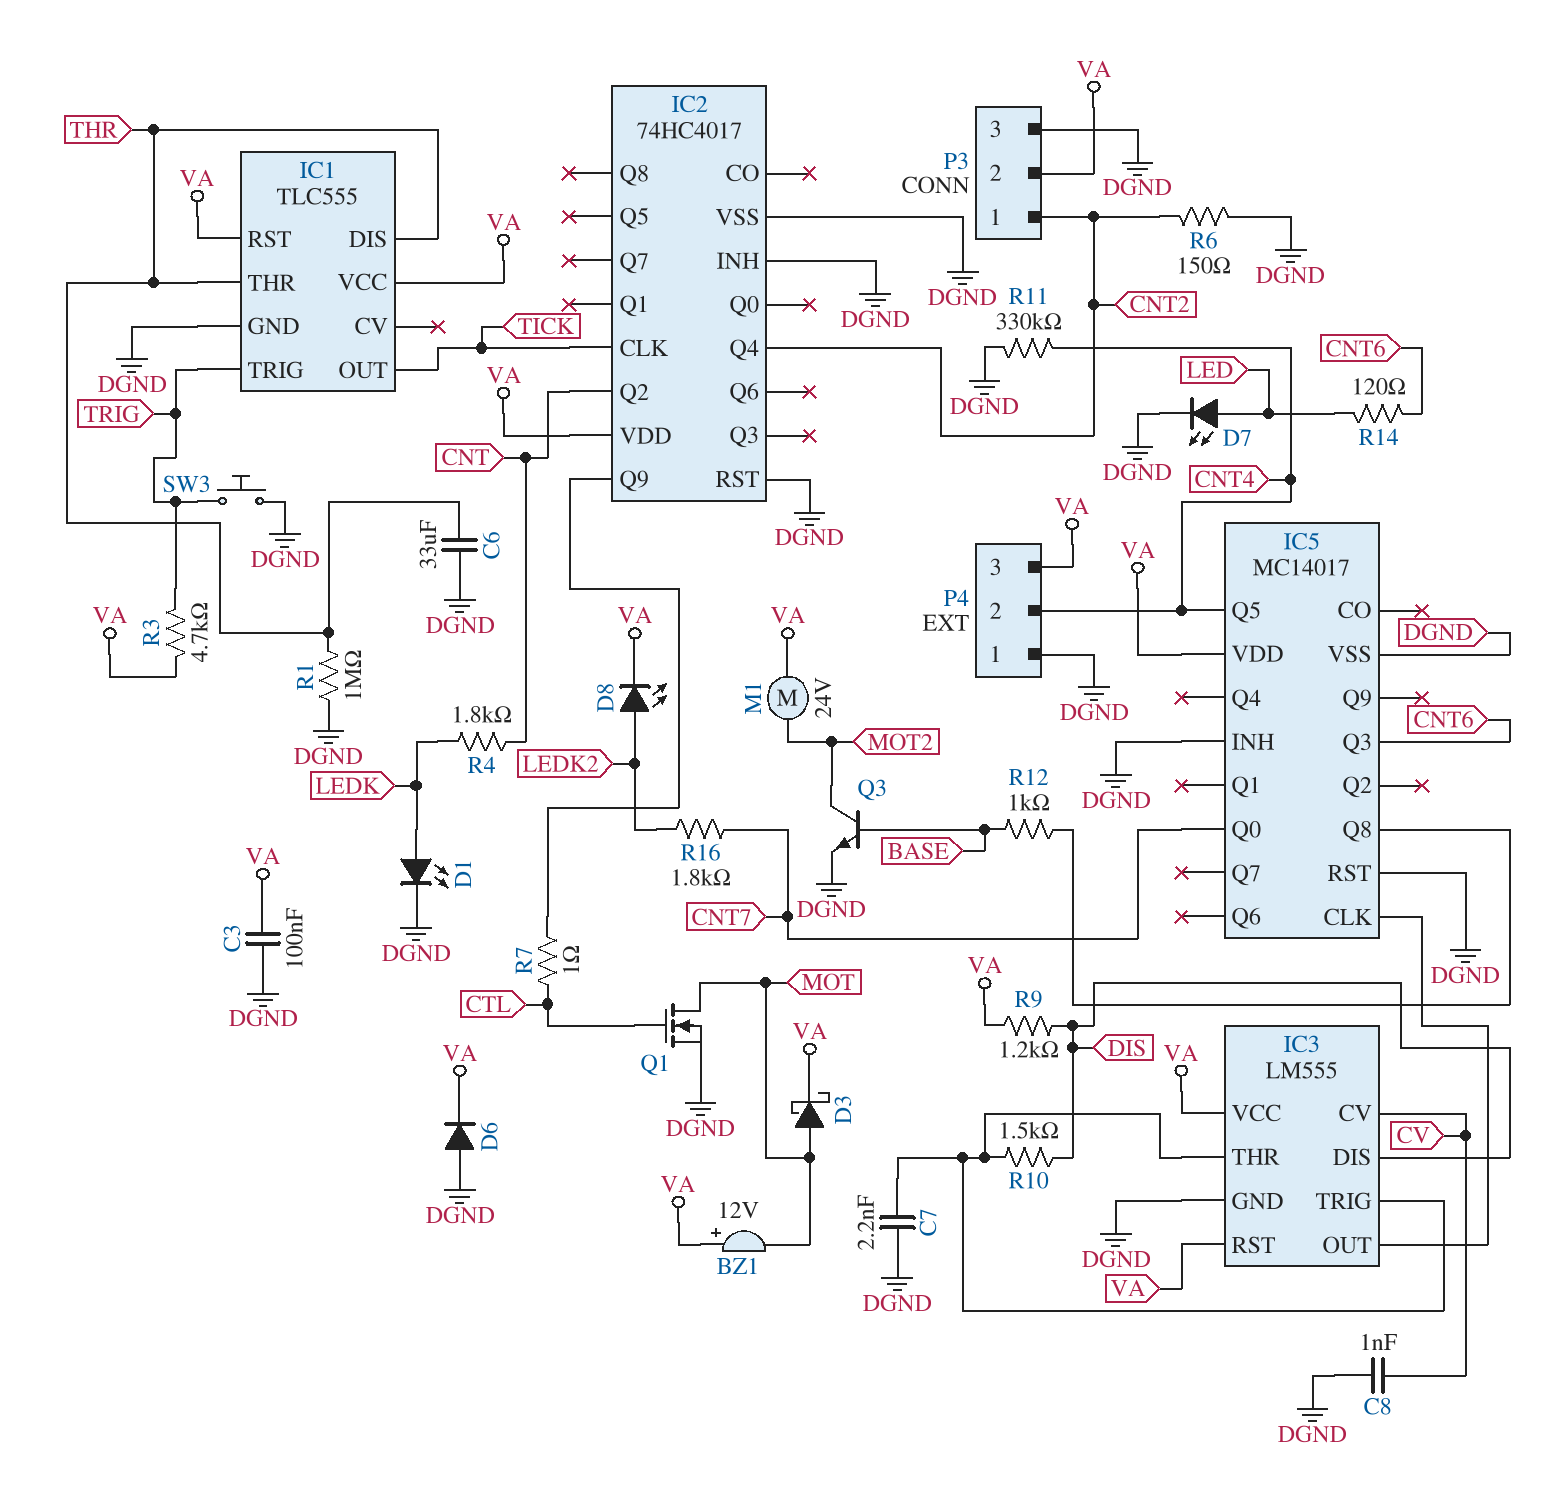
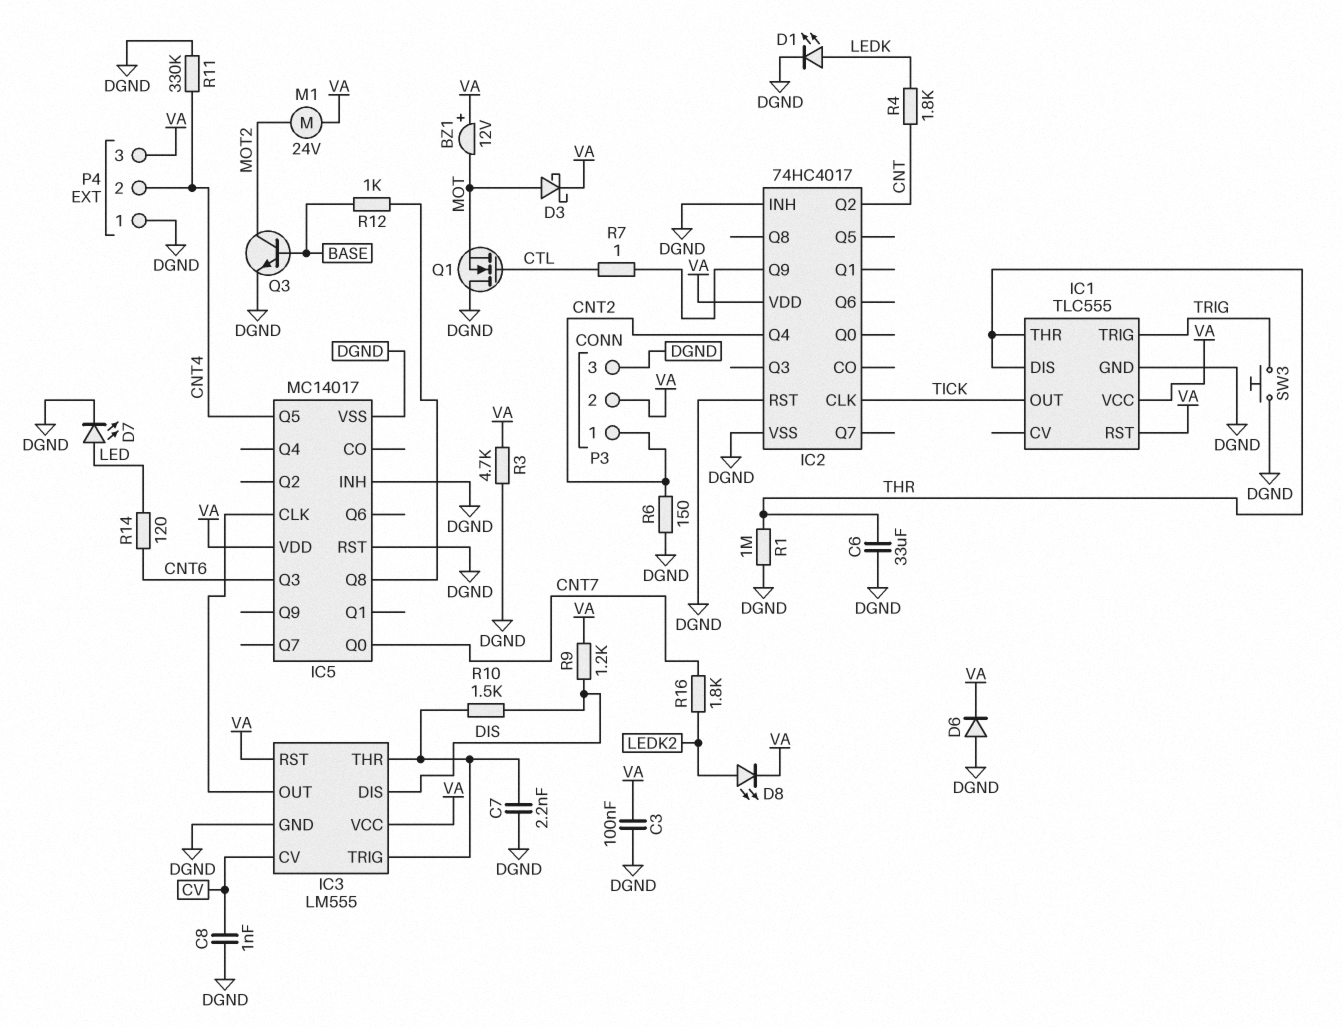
Q1: NMOS (G CTL, D MOT, S DGND) -> NMOS (G CTL, D DGND, S MOT)
R3: 4.7k (TRIG, VA) -> 4.7k (DGND, VA)

